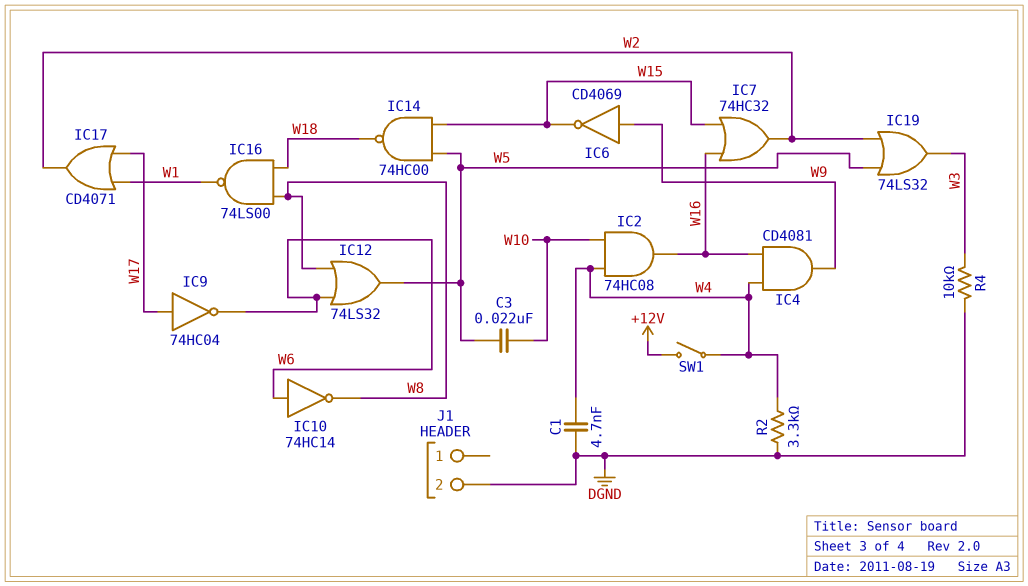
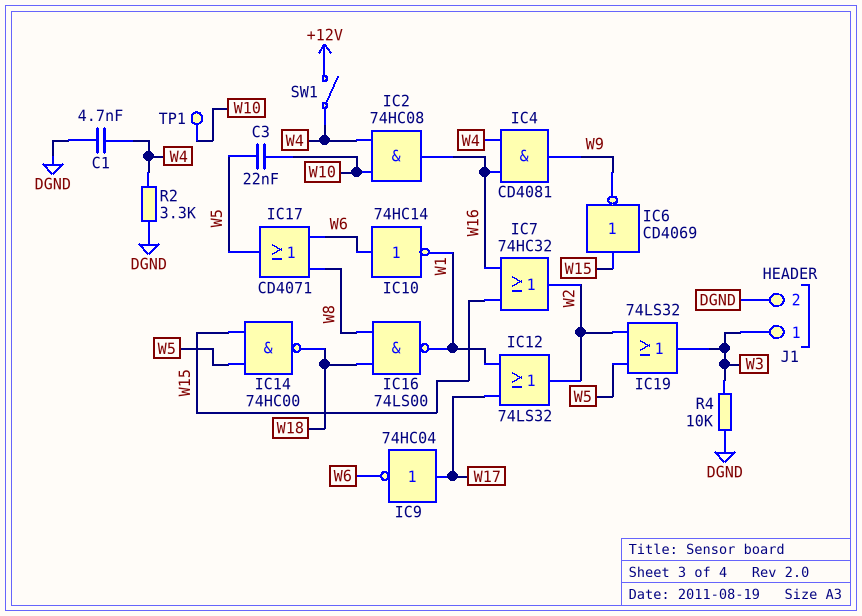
IC6: NOT CD4069 (in W9, out W15) -> NOT CD4069 (in W15, out W9)
IC10: NOT 74HC14 (in W6, out W8) -> NOT 74HC14 (in W6, out W1)
IC12: OR 74LS32 (in W6, in W8, out W5) -> OR 74LS32 (in W1, in W17, out W2)
IC17: OR CD4071 (in W1, in W17, out W2) -> OR CD4071 (in W6, in W8, out W5)
J1 pin 1: none -> W3
TP1: none -> test point (W10)

